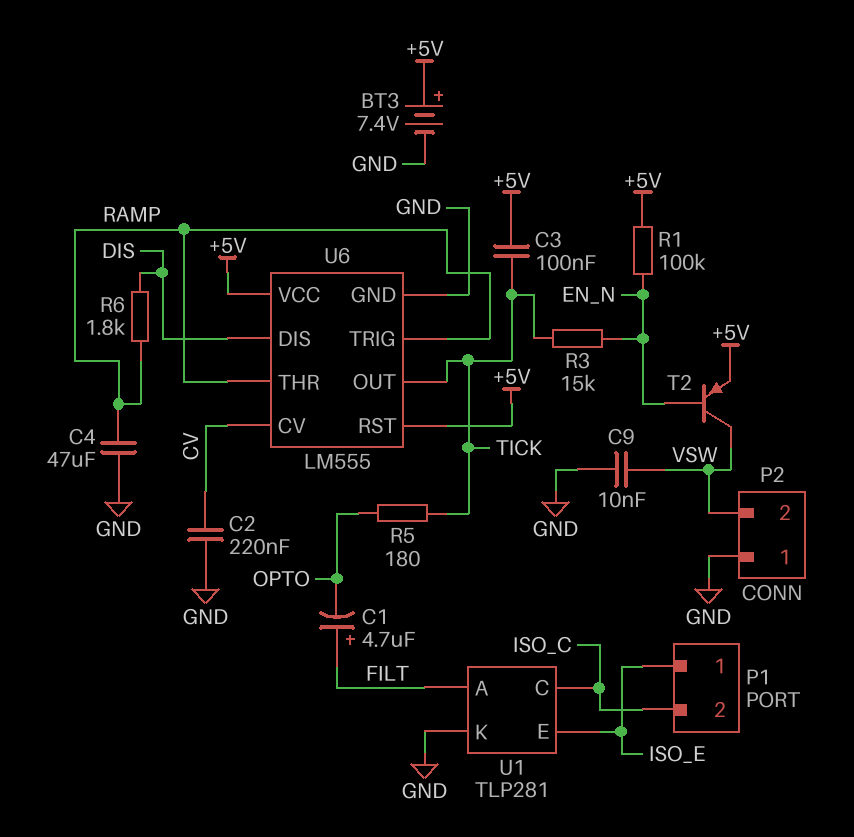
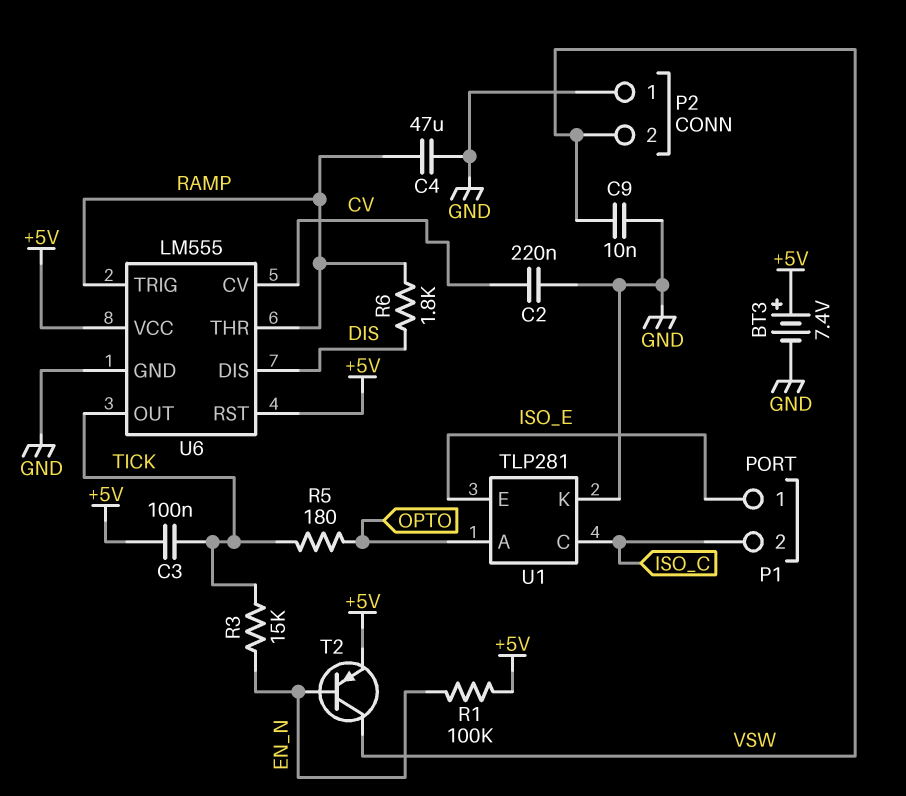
C1: 4.7uF (plus FILT, minus OPTO) -> none
U1 pin A: FILT -> OPTO

